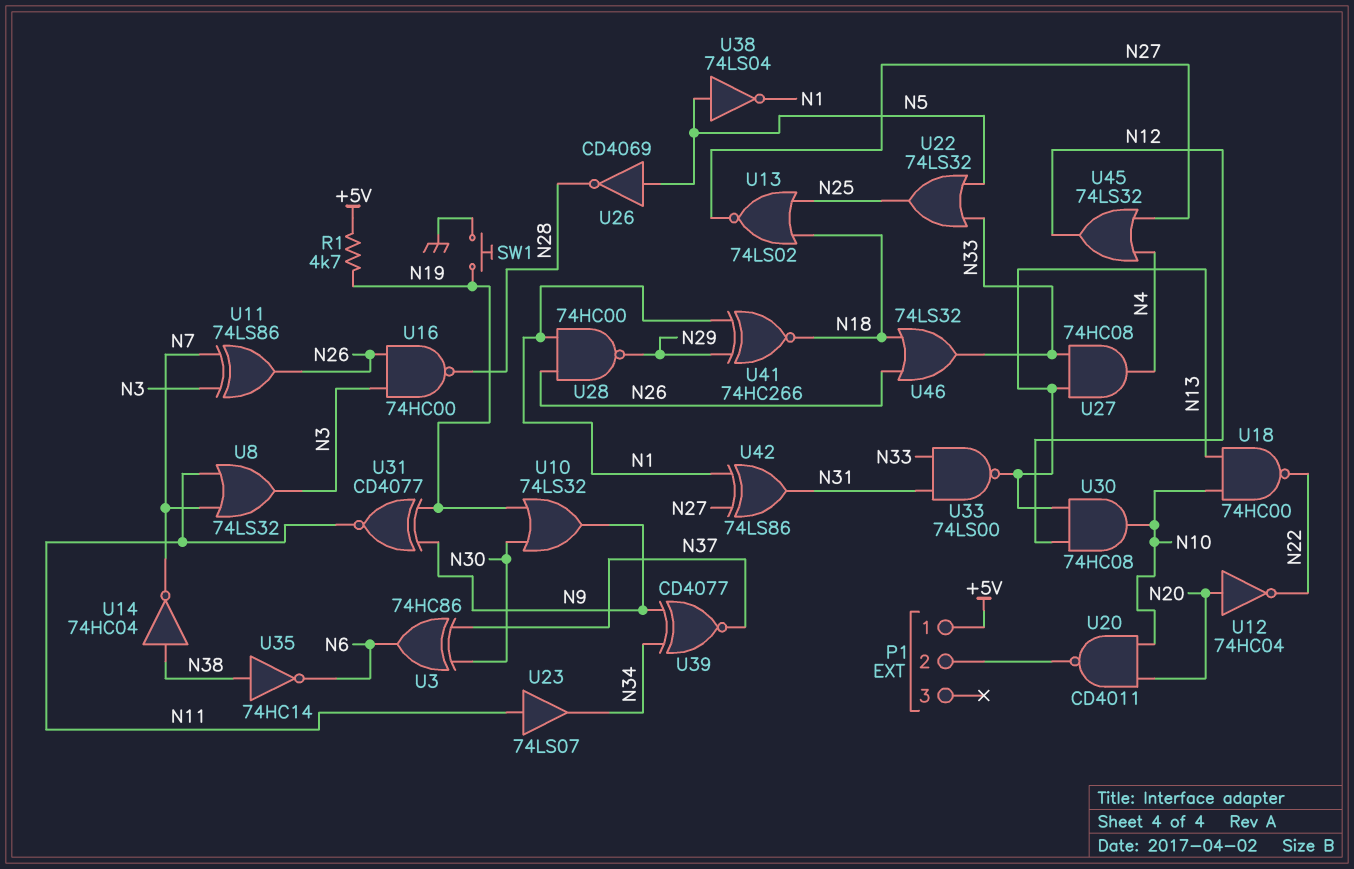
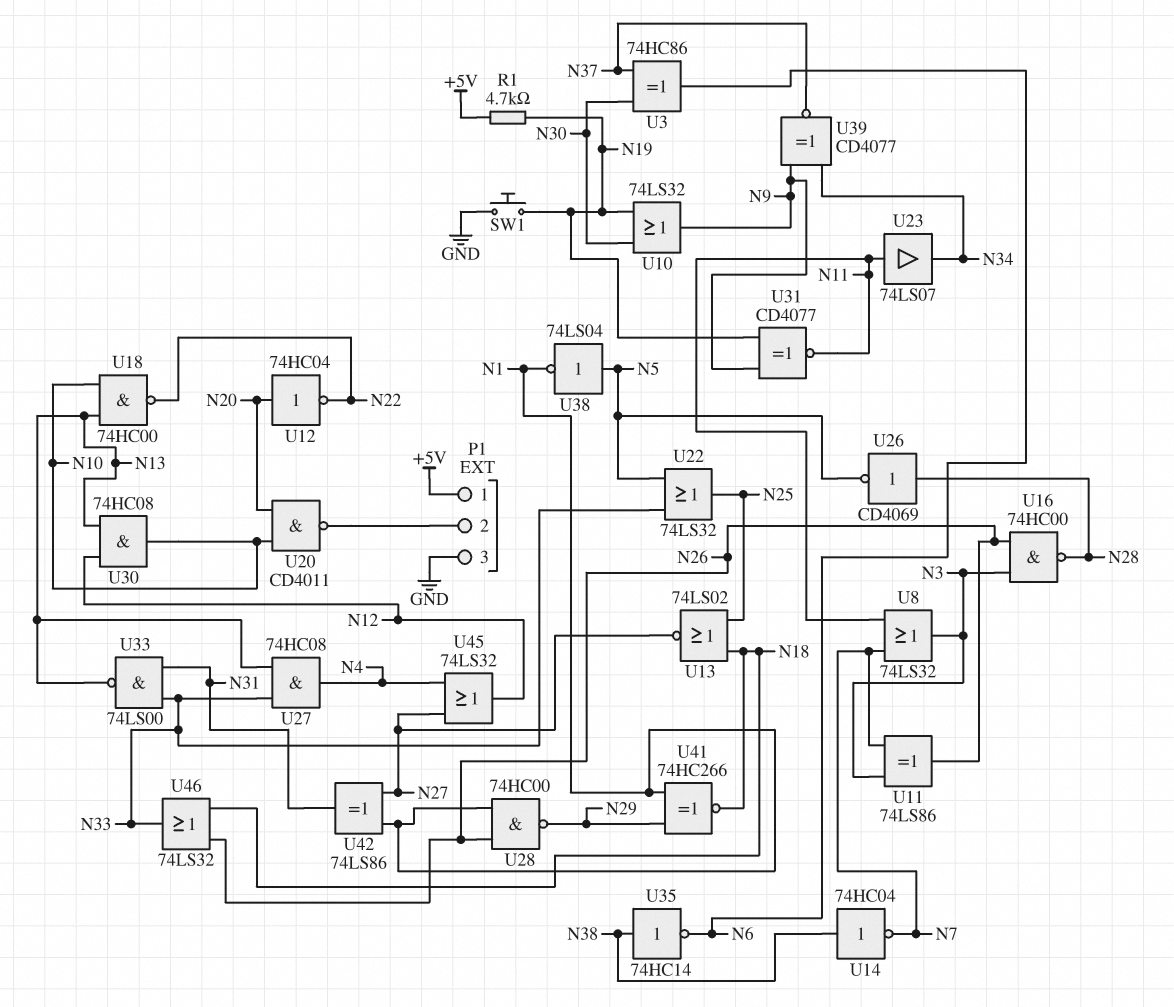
P1 pin 3: none -> GND
U26: NOT CD4069 (in N5, out N28) -> NOT CD4069 (in N28, out N5)

